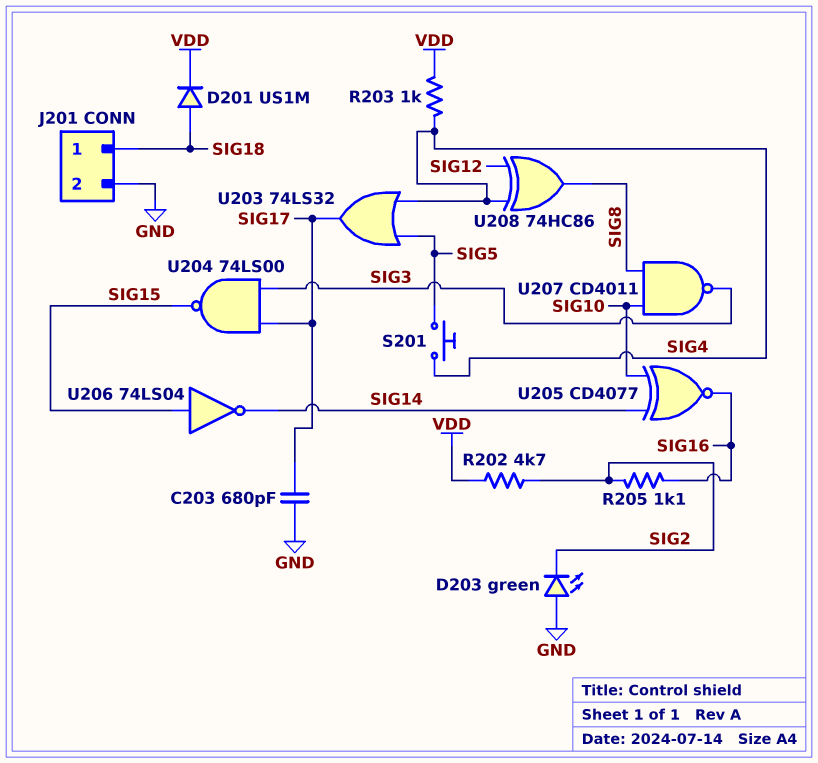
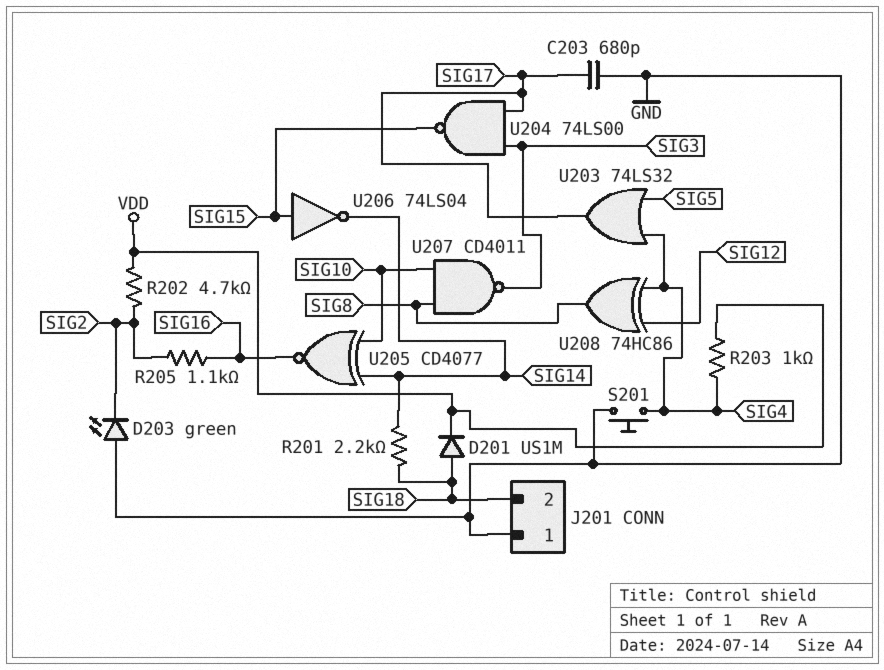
J201 pin 1: SIG18 -> GND
J201 pin 2: GND -> SIG18
R201: none -> 2.2k (SIG14, SIG18)
S201: button (SIG4, SIG5) -> button (GND, SIG4)

